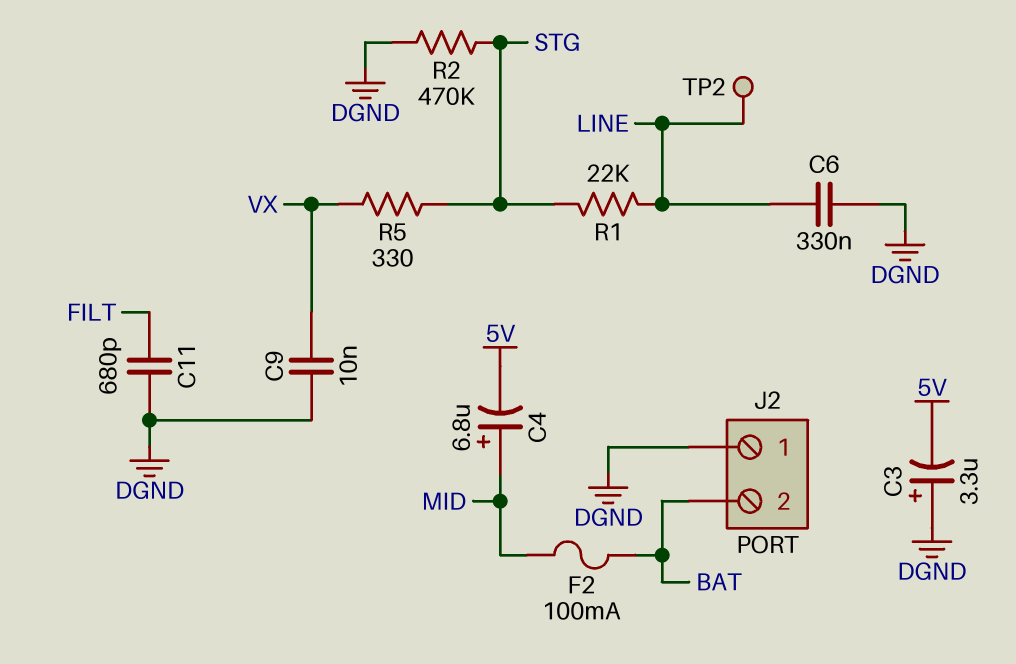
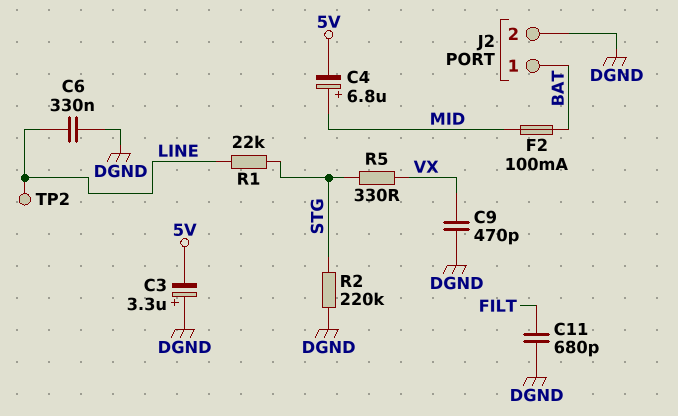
C9: 10nF (DGND, VX) -> 470pF (DGND, VX)
J2 pin 1: DGND -> BAT
J2 pin 2: BAT -> DGND
R2: 470k (DGND, STG) -> 220k (DGND, STG)

